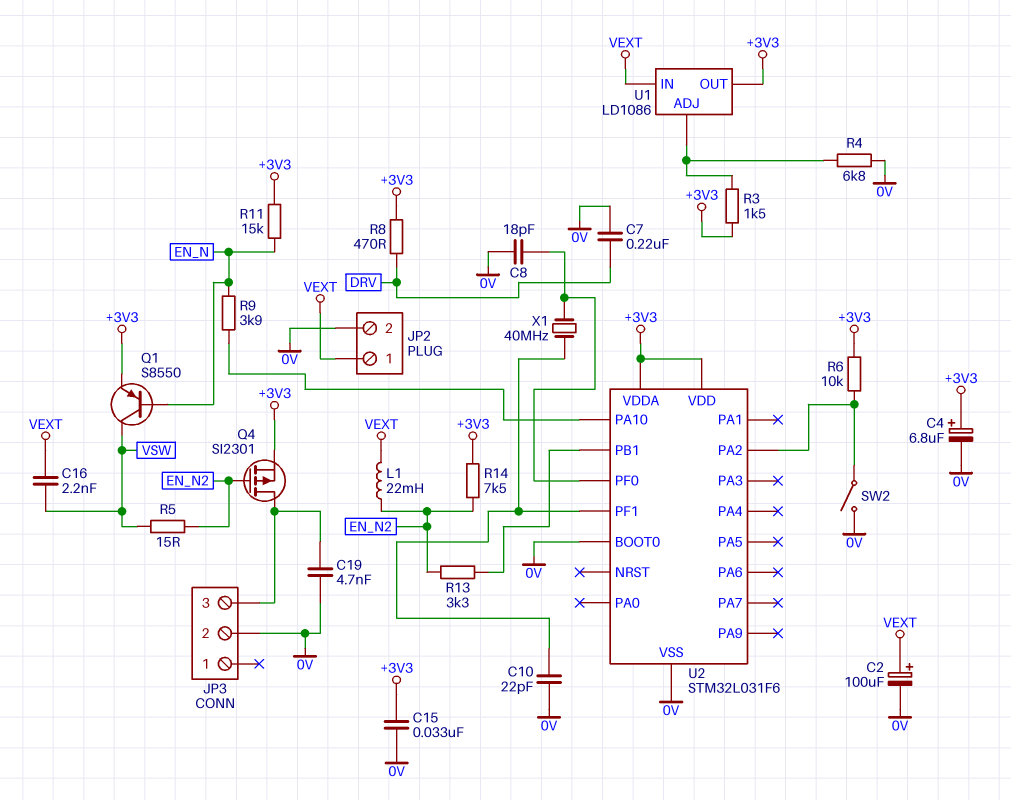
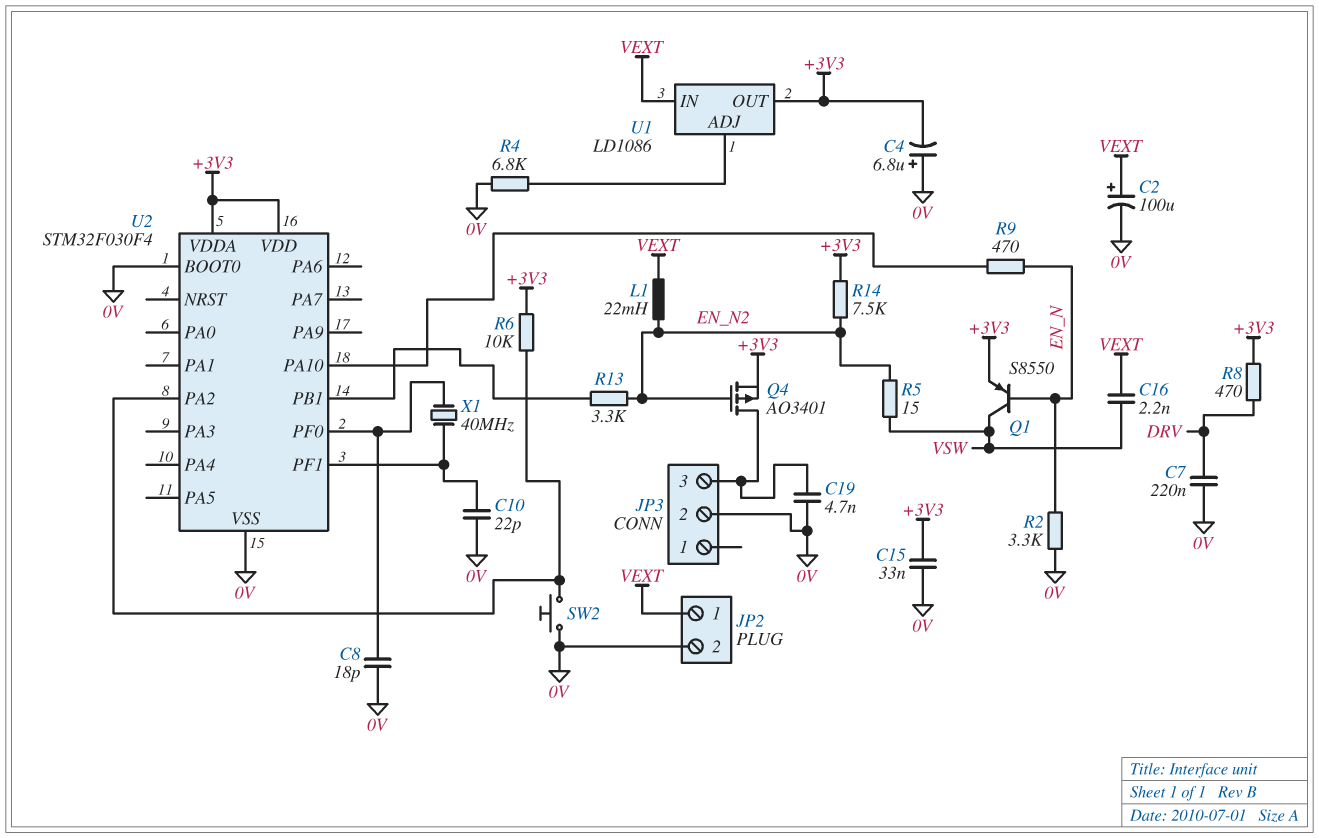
C4: 6.8uF (plus +3V3, minus 0V) -> 6.8uF (plus 0V, minus +3V3)
Q4: PMOS SI2301 (G EN_N2, D JP3/3, S +3V3) -> PMOS AO3401 (G EN_N2, D JP3/3, S +3V3)
R2: none -> 3.3k (0V, EN_N)
R3: 1.5k (+3V3, U1/ADJ) -> none
R9: 3.9k (EN_N, U2/PA10) -> 470 (EN_N, U2/PA10)
R11: 15k (+3V3, EN_N) -> none
SW2: switch (0V, U2/PA2) -> button (0V, U2/PA2)
U2: STM32L031F6 -> STM32F030F4

